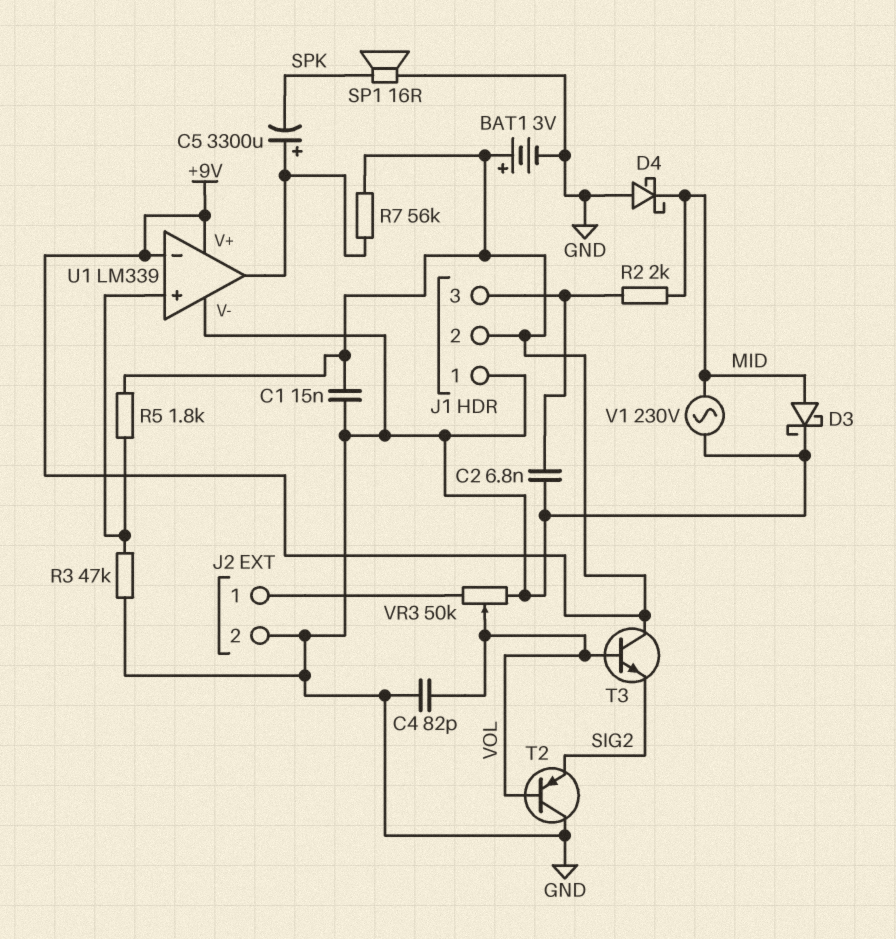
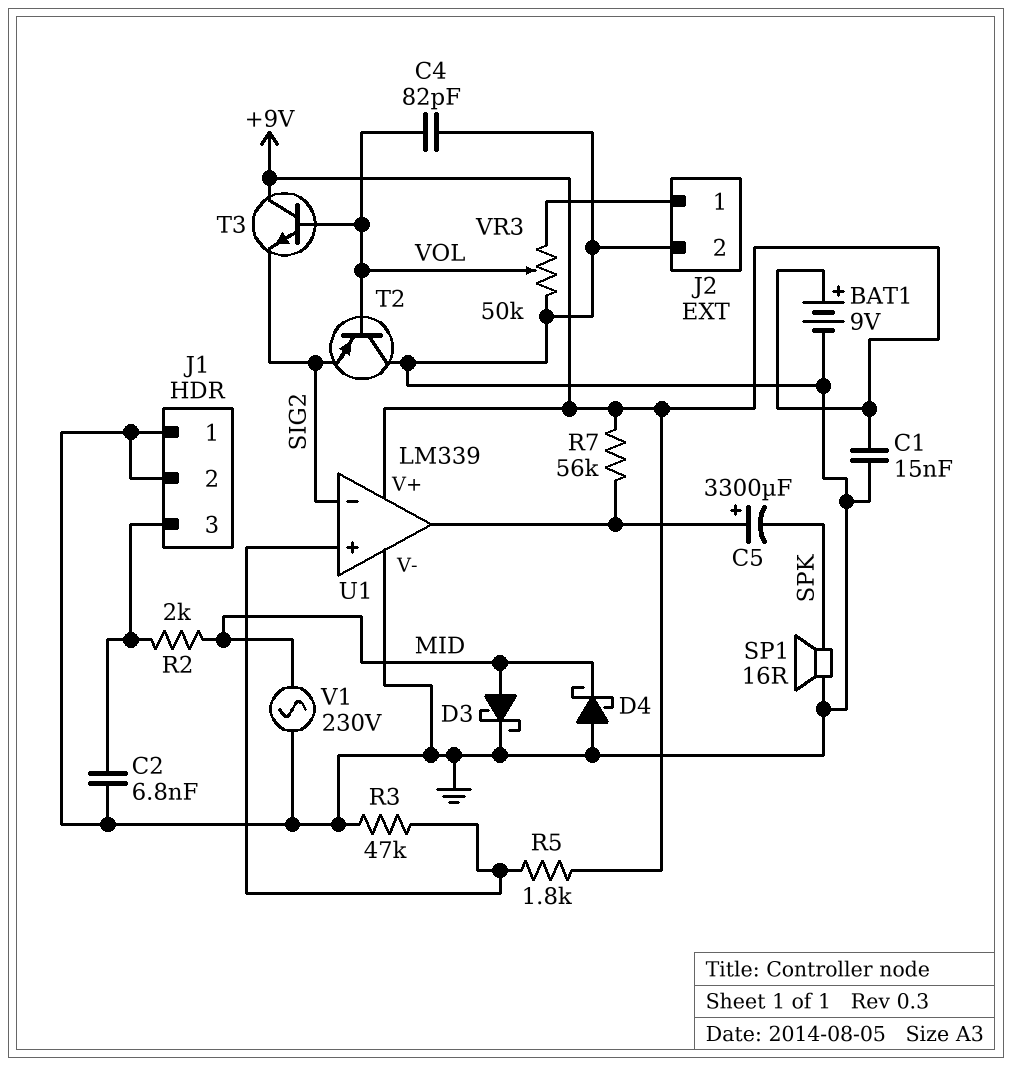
BAT1: 3V (plus +9V, minus GND) -> 9V (plus +9V, minus GND)
J1 pin 2: +9V -> GND
U1 pin in-: +9V -> SIG2

